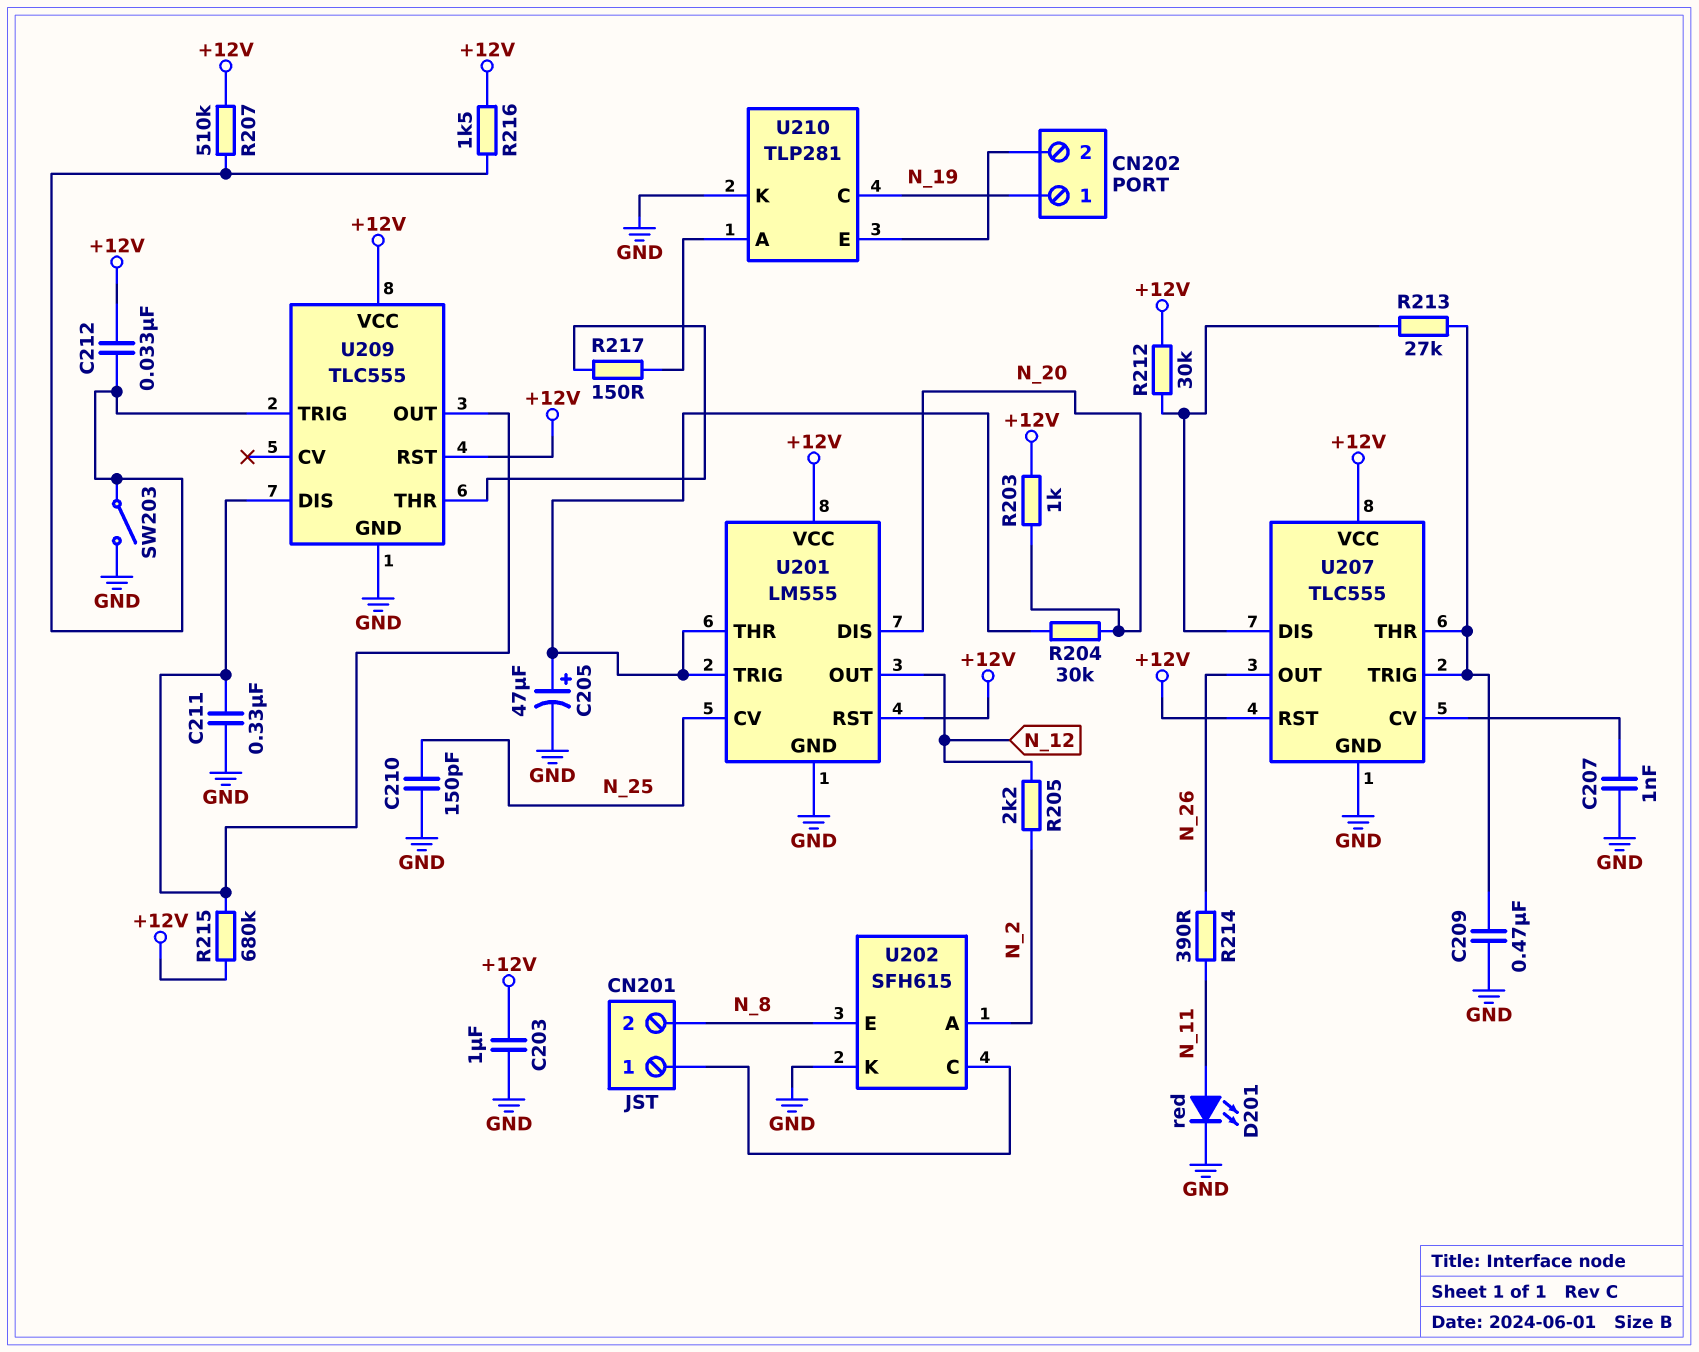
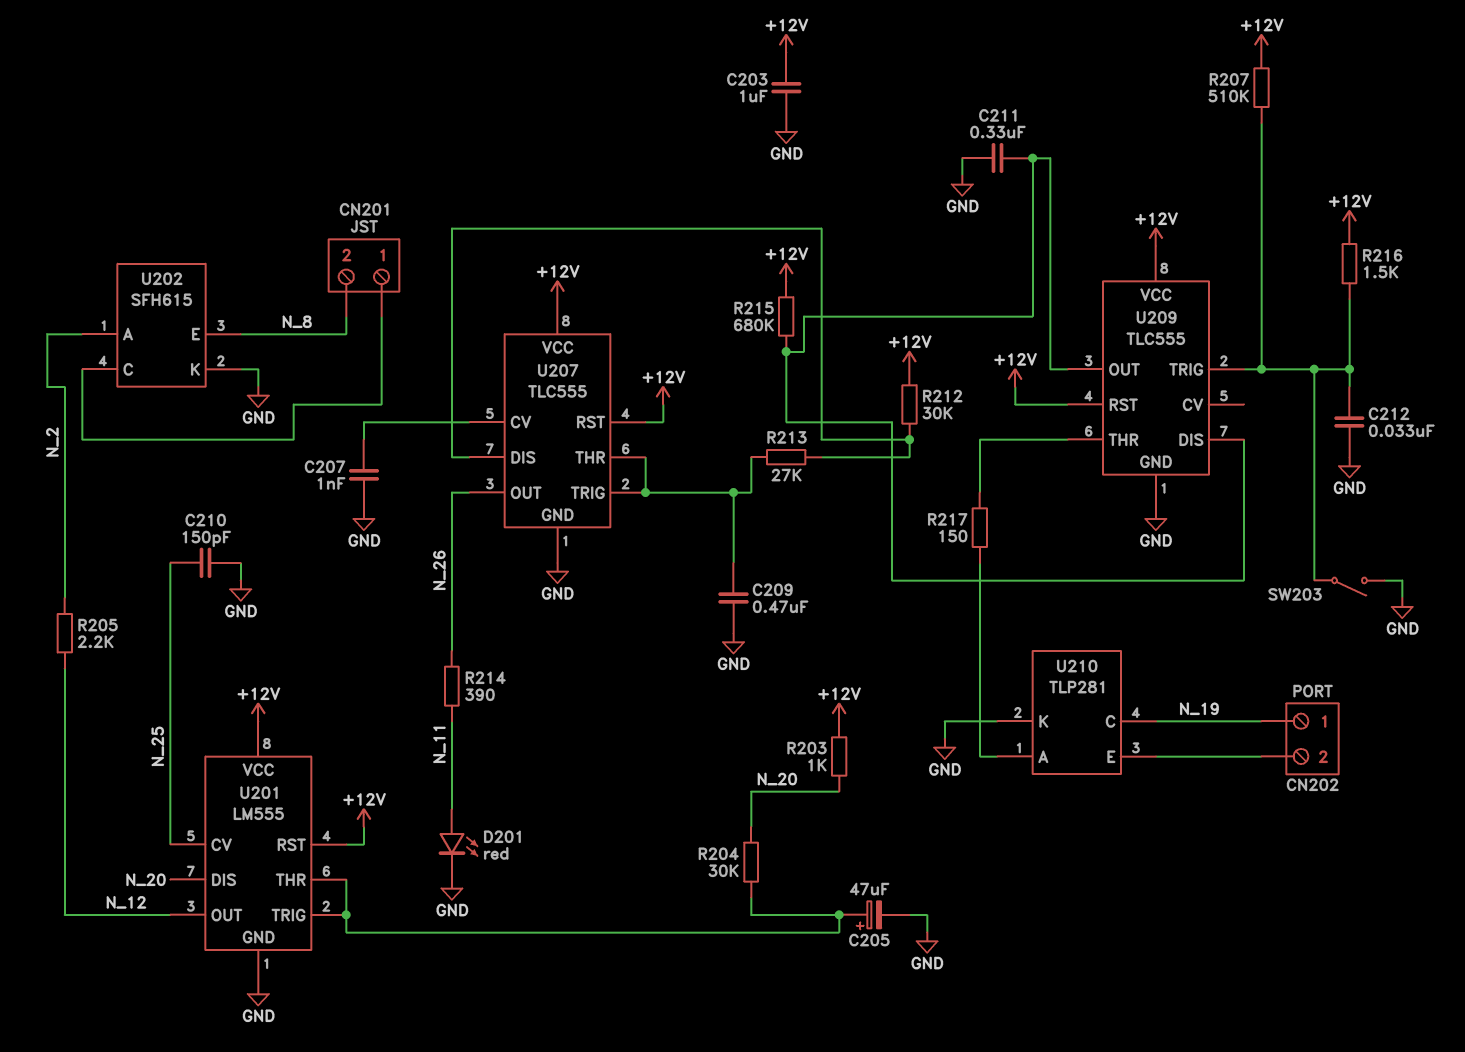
C212: 33nF (+12V, U209/TRIG) -> 33nF (GND, U209/TRIG)

